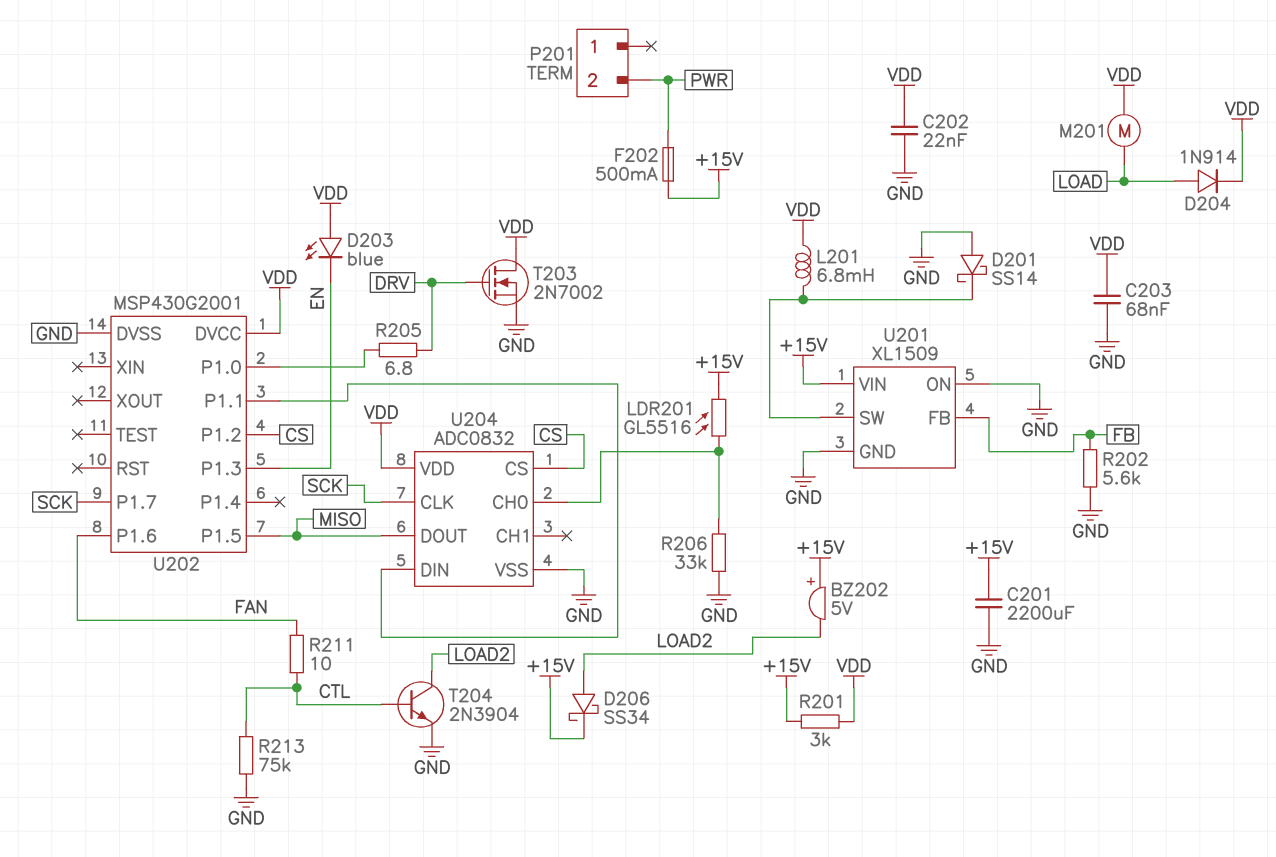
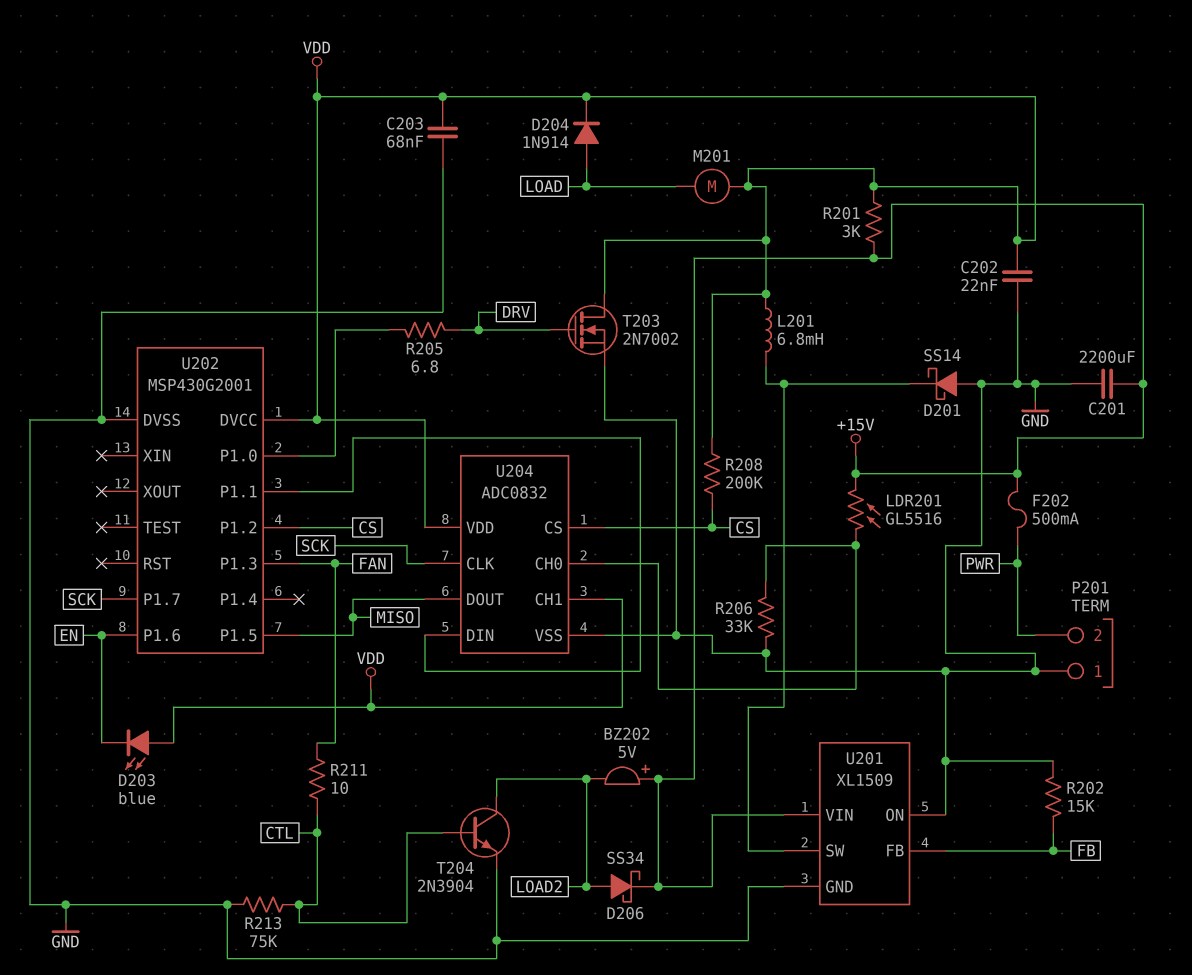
P201 pin 1: none -> GND
R202: 5.6k (FB, GND) -> 15k (FB, GND)
R208: none -> 200k (CS, VDD)
U202 pin P1.3: EN -> FAN
U202 pin P1.6: FAN -> EN
U204 pin CH1: none -> VDD

